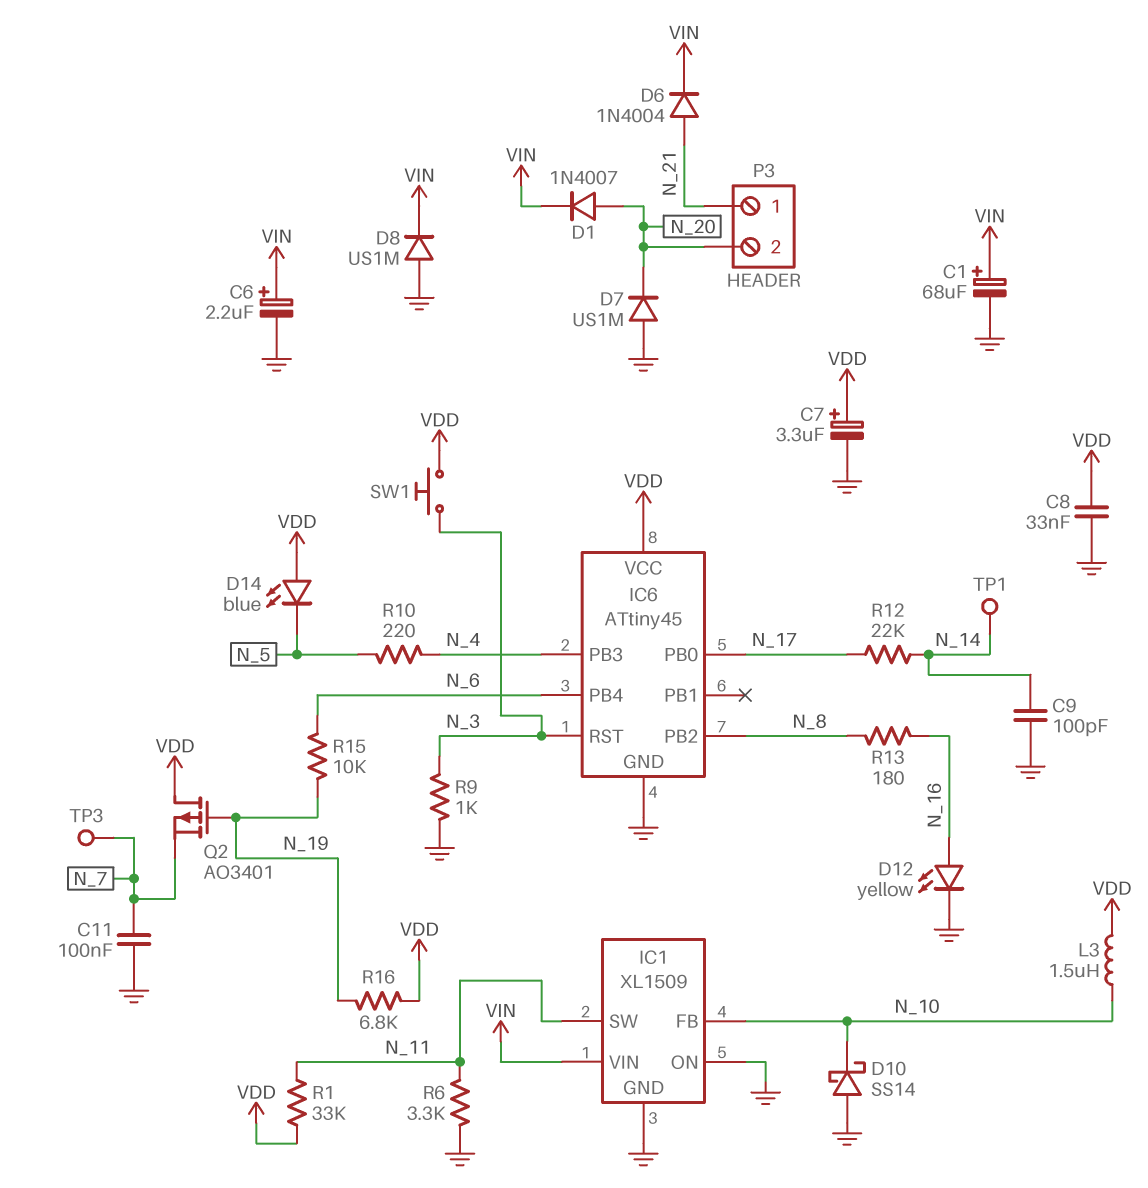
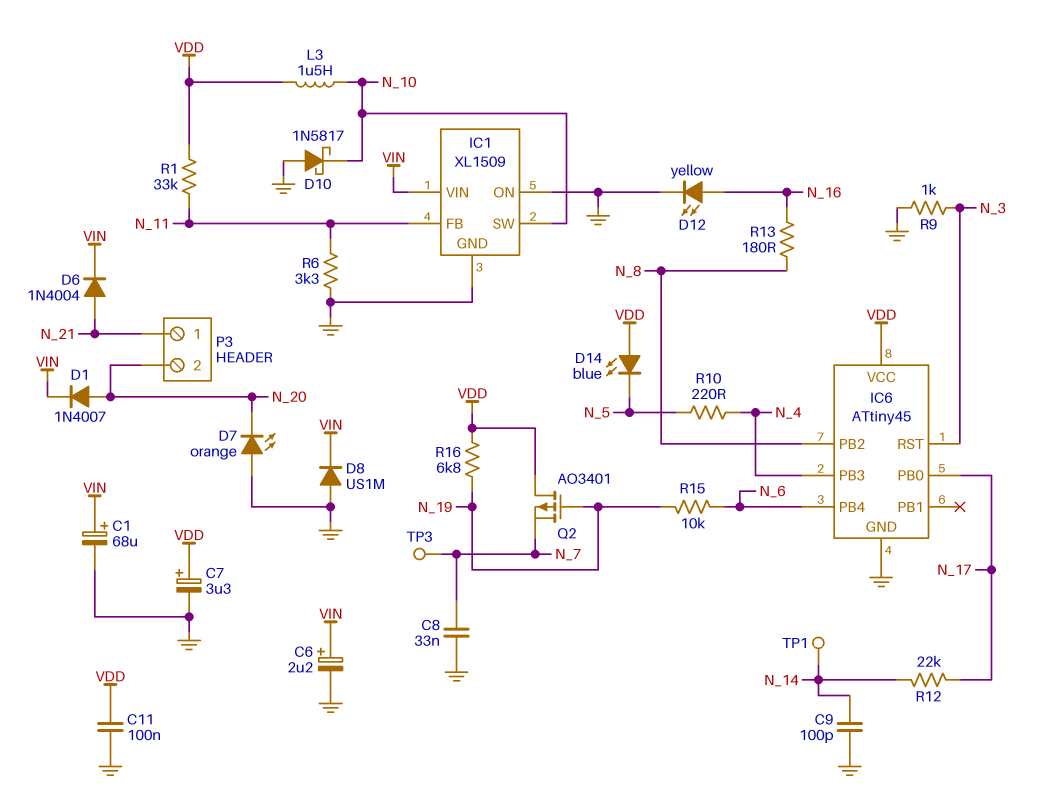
C8: 33nF (GND, VDD) -> 33nF (GND, N_7)
C11: 100nF (GND, N_7) -> 100nF (GND, VDD)
D7: diode US1M (A GND, K N_20) -> LED orange (A GND, K N_20)
D10: schottky SS14 (A GND, K N_10) -> schottky 1N5817 (A GND, K N_10)
IC1 pin FB: N_10 -> N_11
IC1 pin SW: N_11 -> N_10
SW1: button (N_3, VDD) -> none

